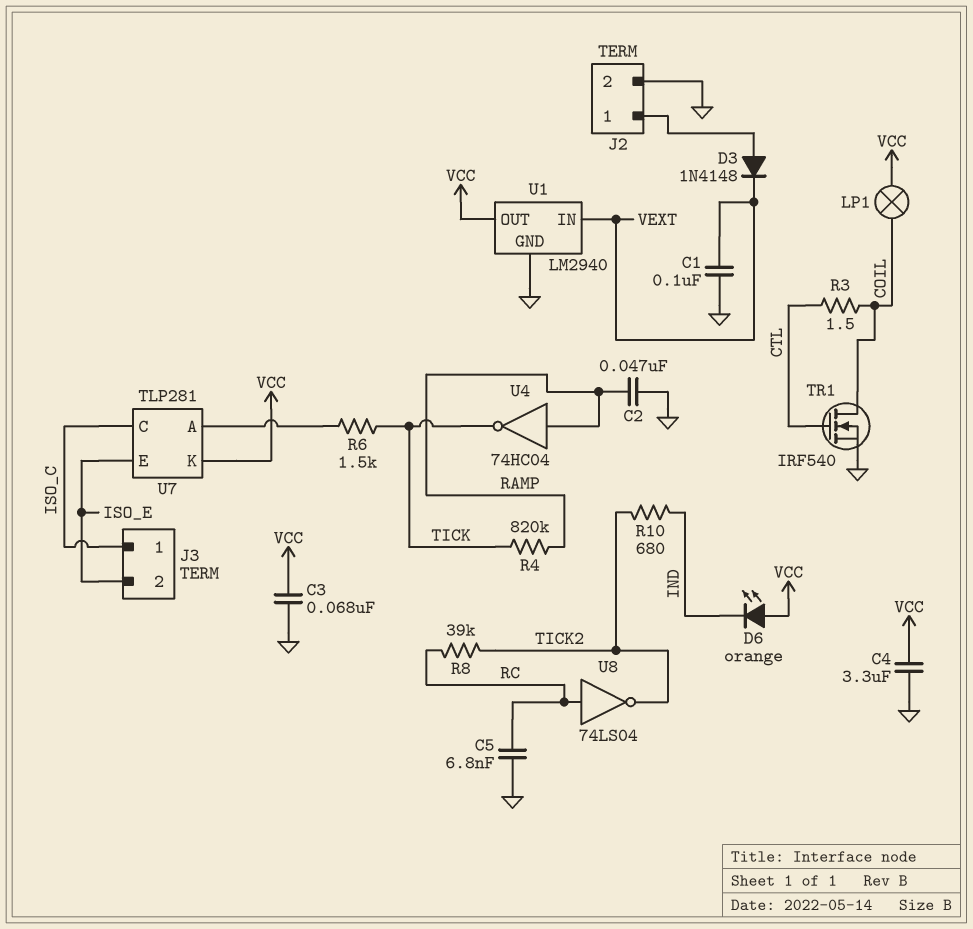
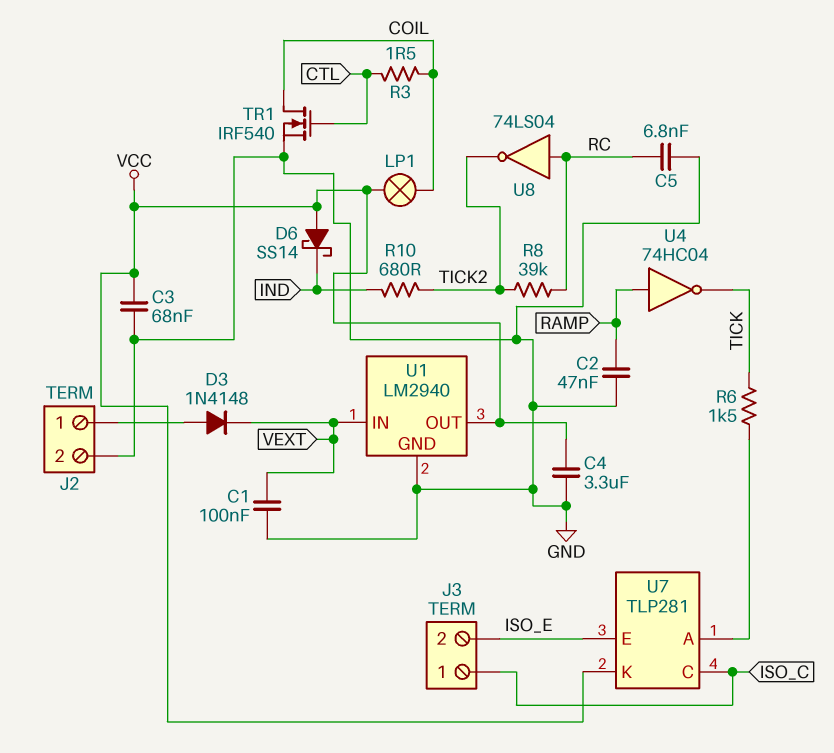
D6: LED orange (A VCC, K IND) -> schottky SS14 (A VCC, K IND)
R4: 820k (RAMP, TICK) -> none

